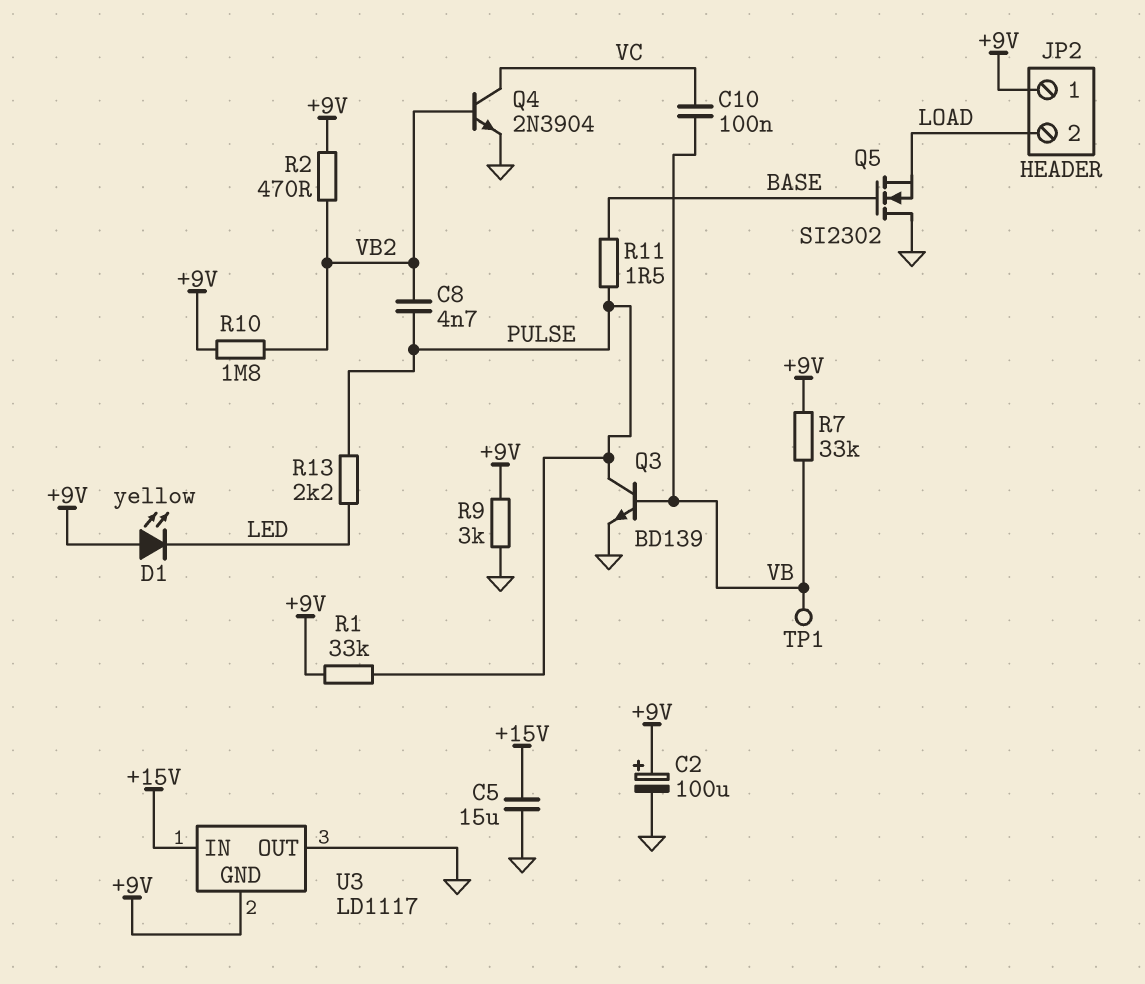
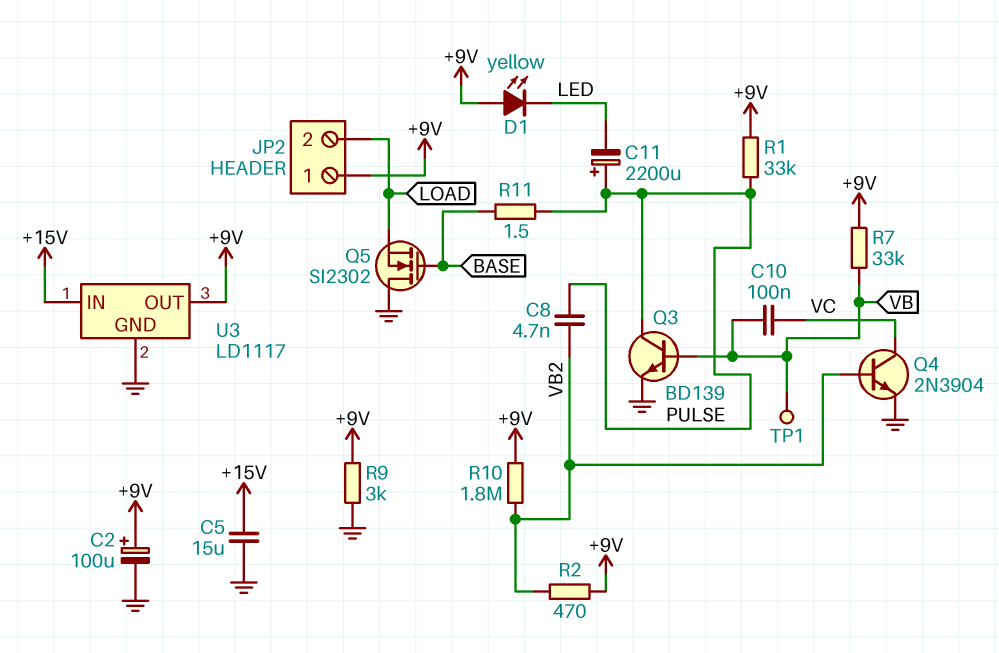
C11: none -> 2200uF (plus PULSE, minus LED)
R13: 2.2k (LED, PULSE) -> none
U3 pin GND: +9V -> GND
U3 pin OUT: GND -> +9V

